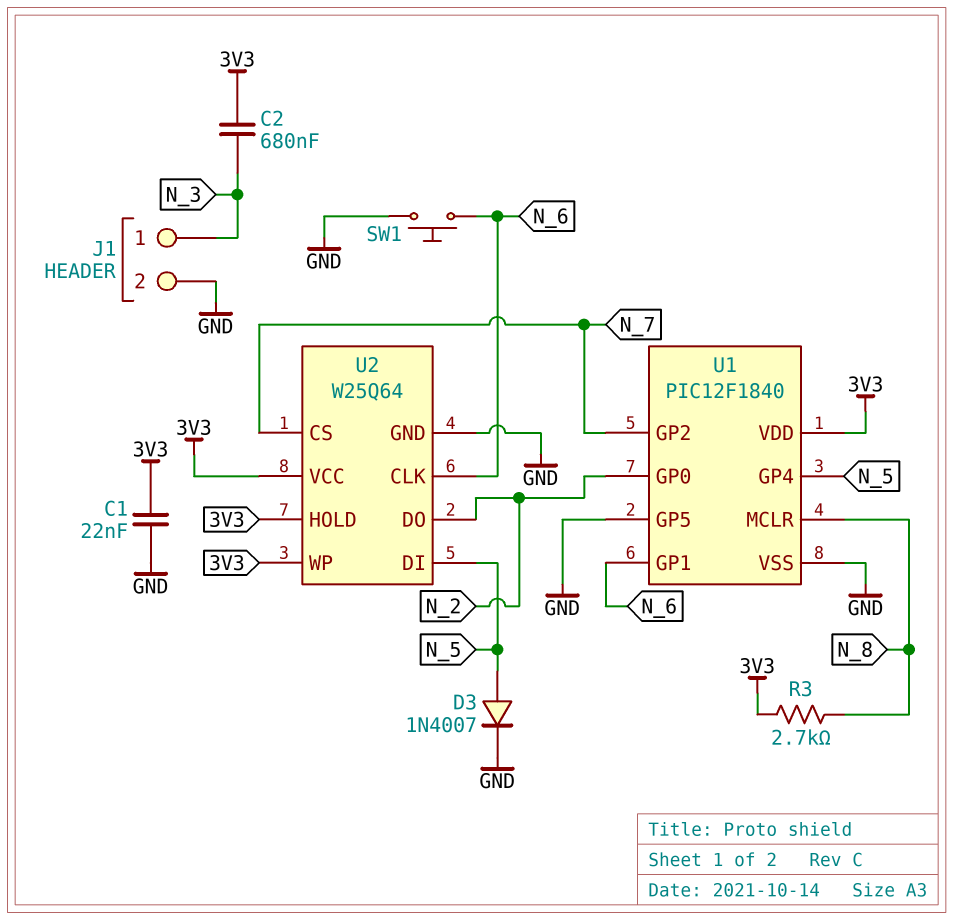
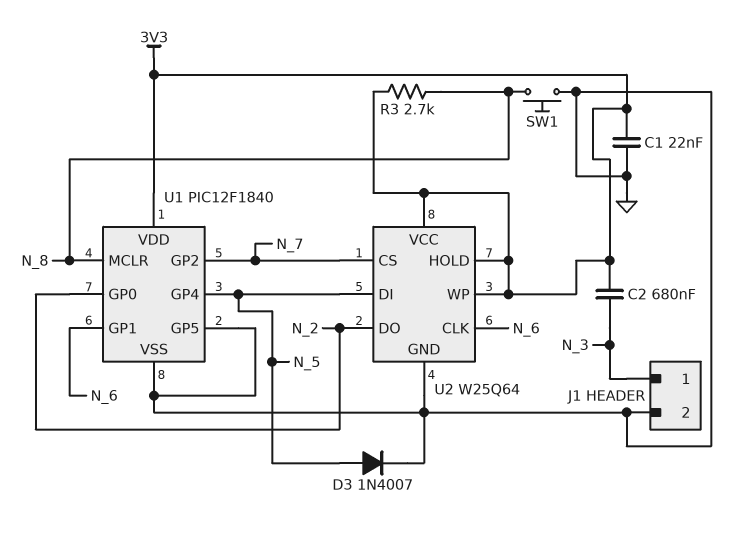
SW1: button (GND, N_6) -> button (GND, N_8)

